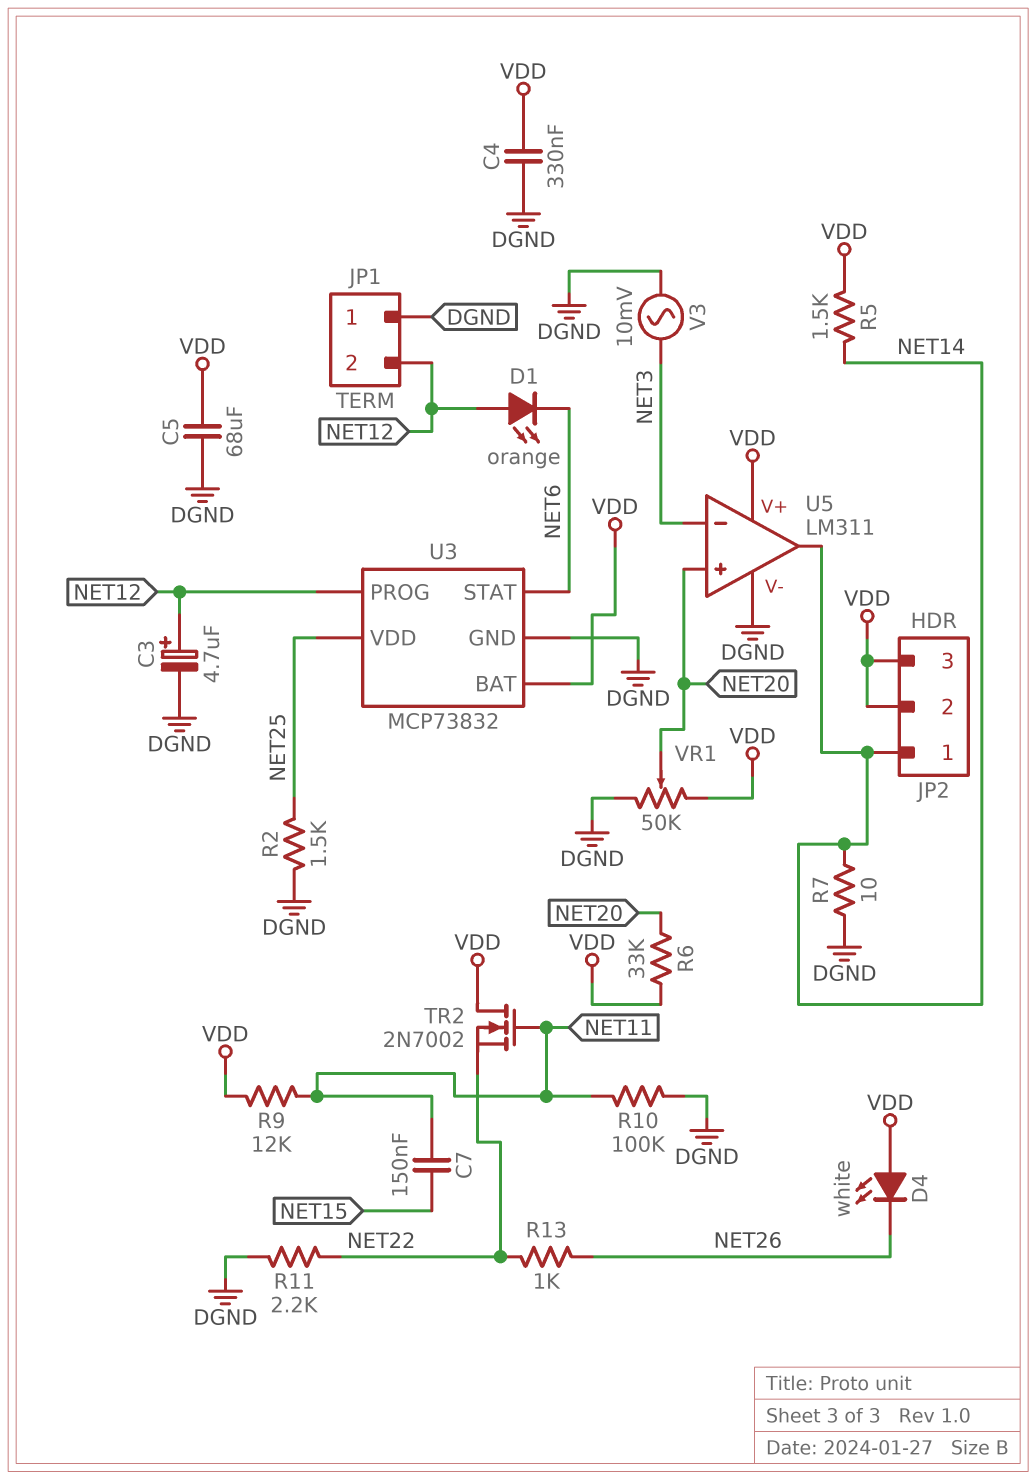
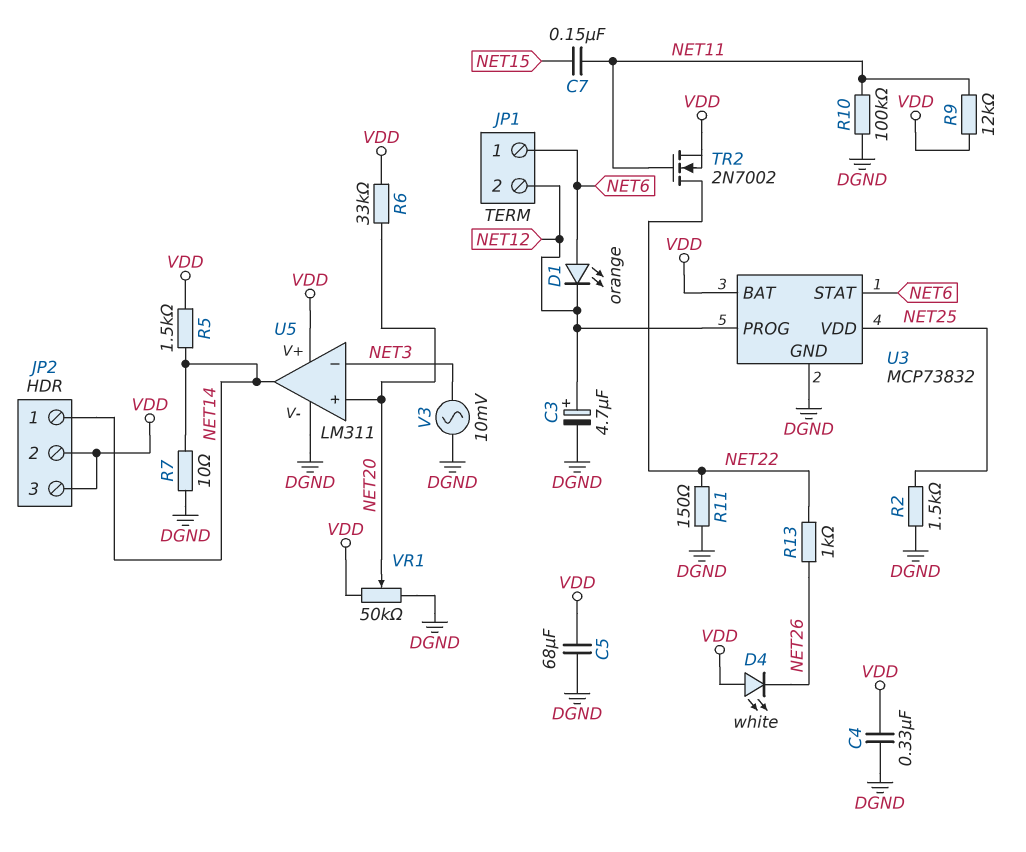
D1: LED orange (A NET12, K NET6) -> LED orange (A NET6, K NET12)
JP1 pin 1: DGND -> NET6
R11: 2.2k (DGND, NET22) -> 150 (DGND, NET22)
TR2: NMOS 2N7002 (G NET11, D VDD, S NET22) -> NMOS 2N7002 (G NET11, D NET22, S VDD)

